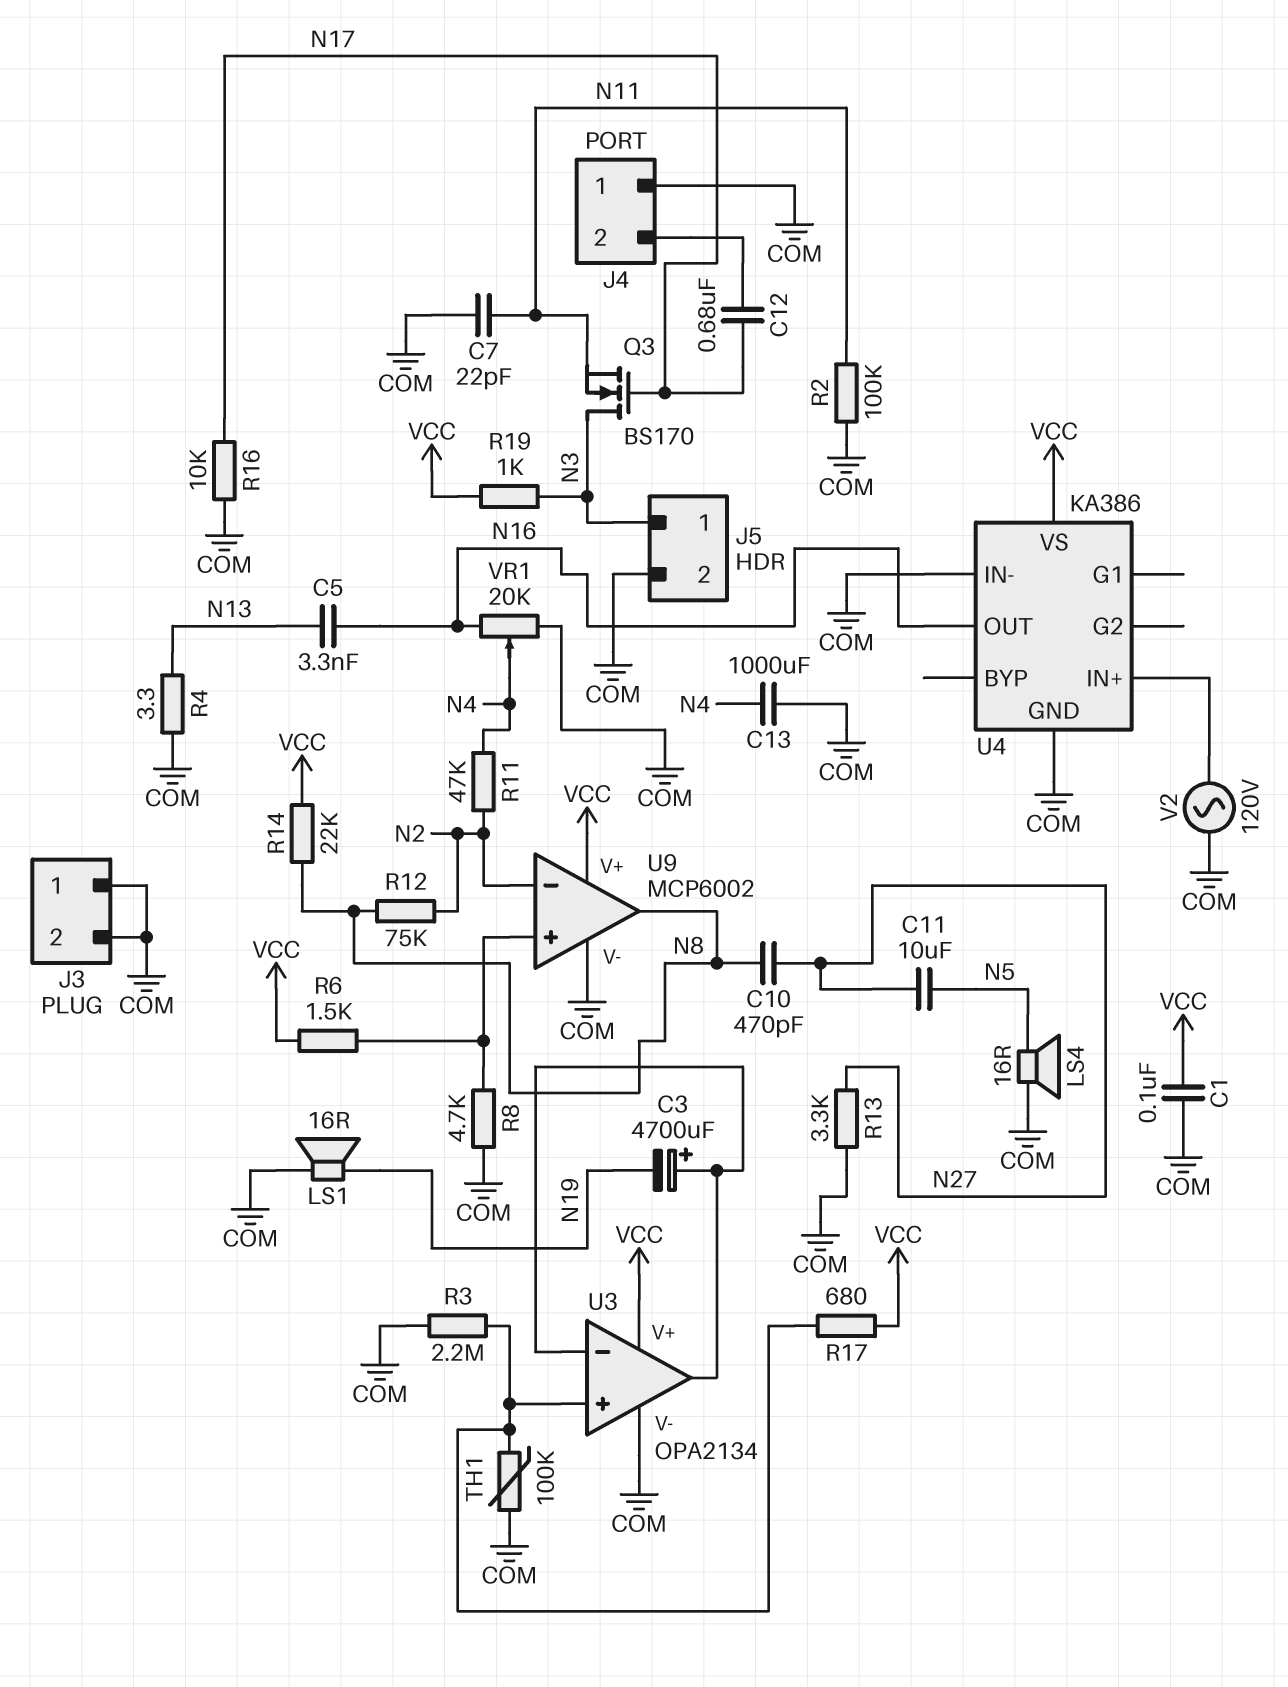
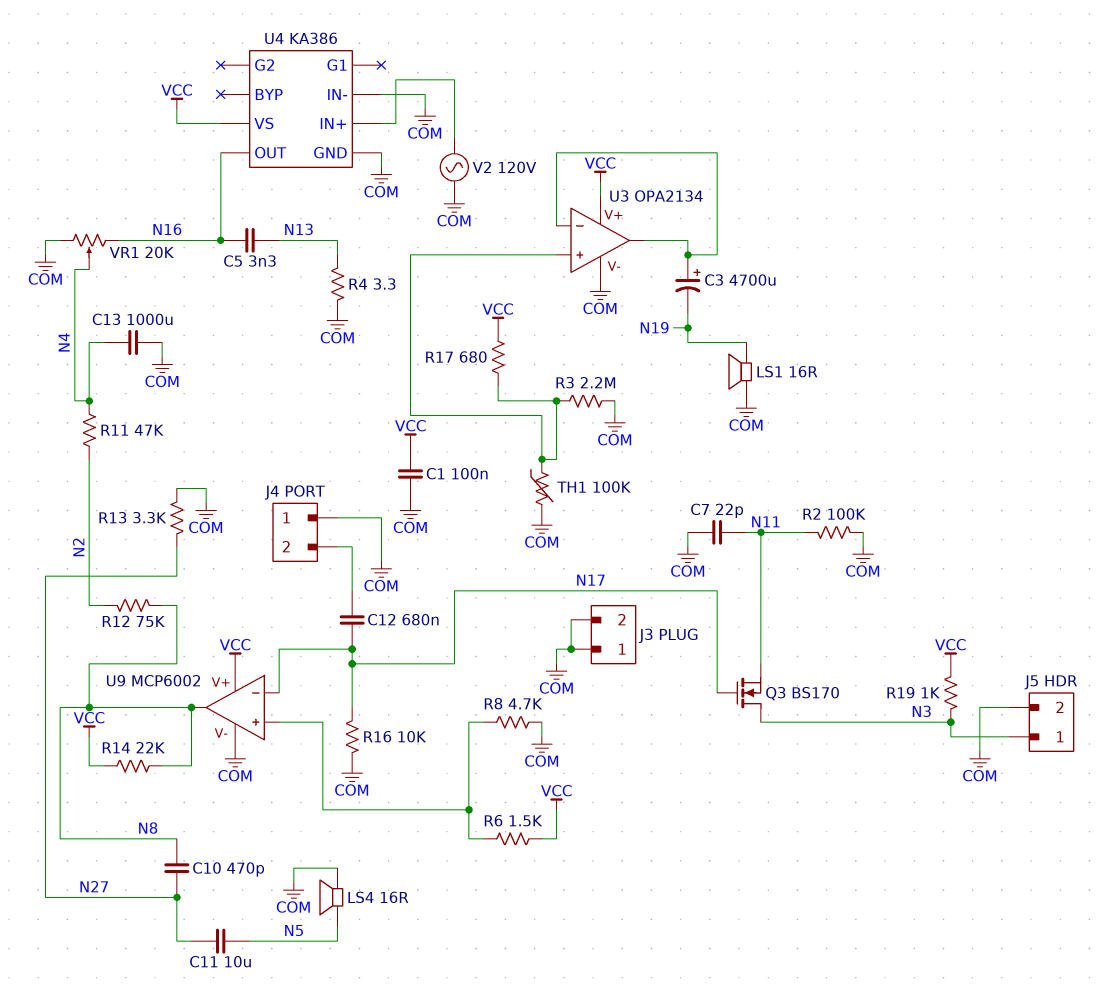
U9 pin in-: N2 -> N17

